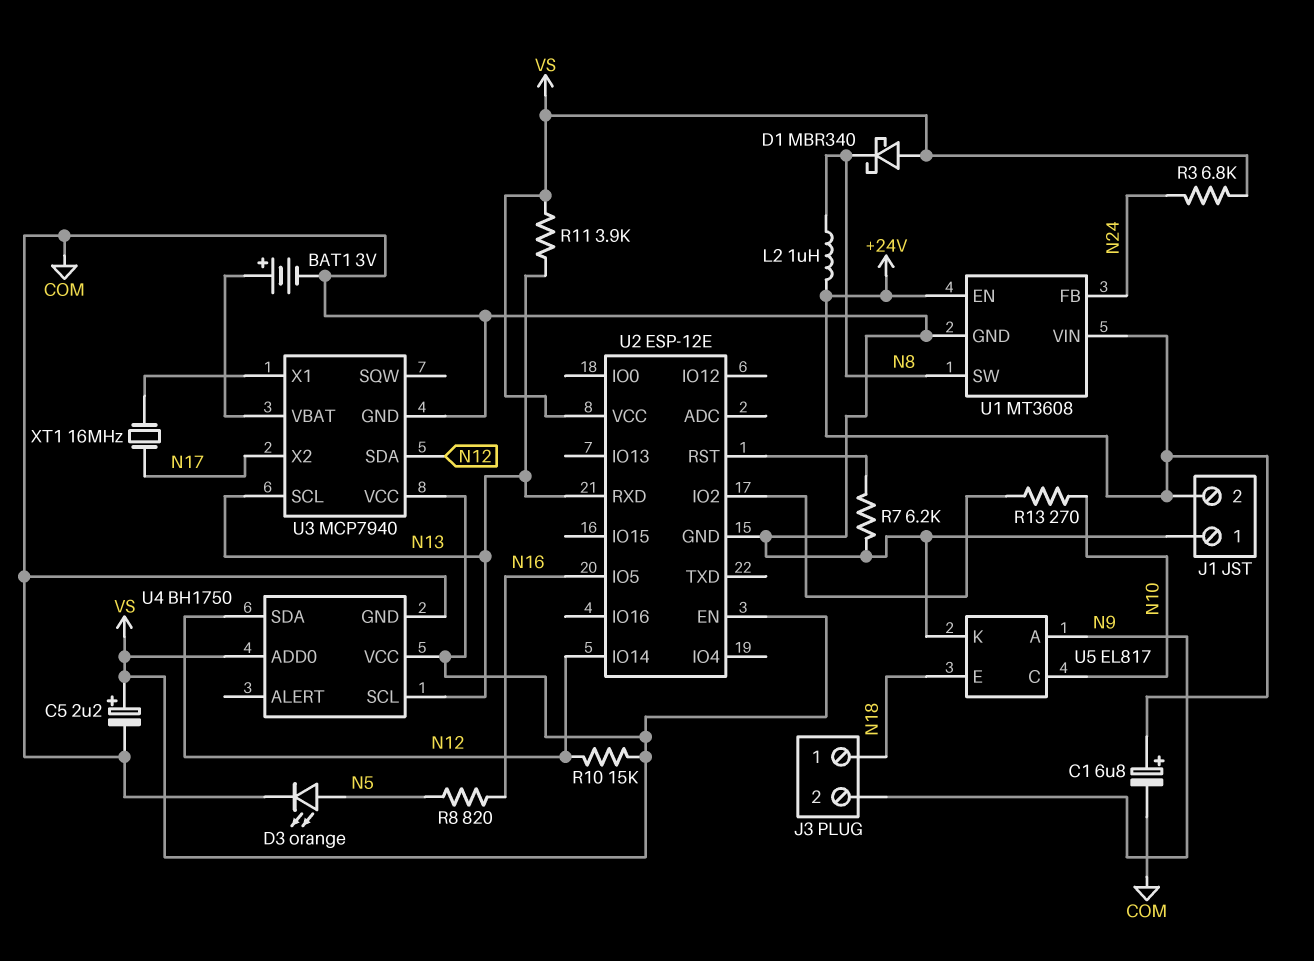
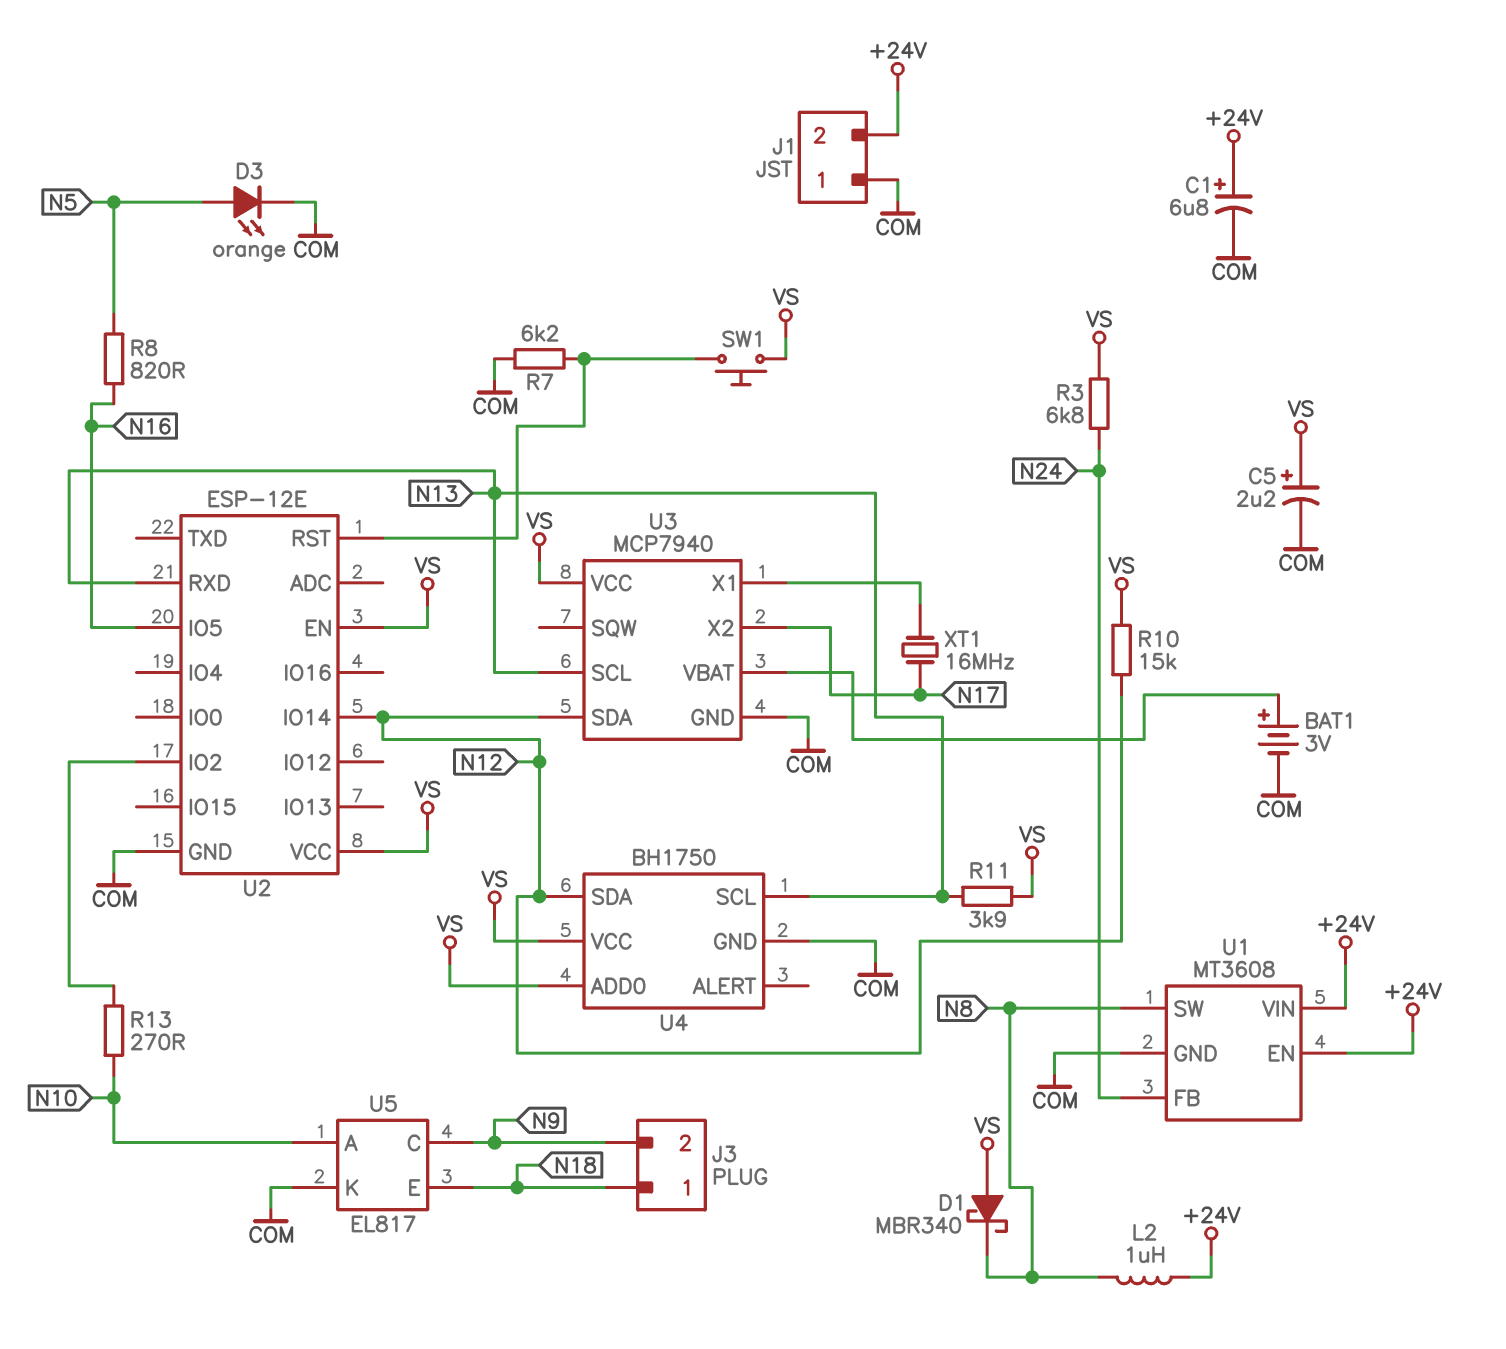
SW1: none -> button (U2/RST, VS)
U5 pin A: N9 -> N10
U5 pin C: N10 -> N9

